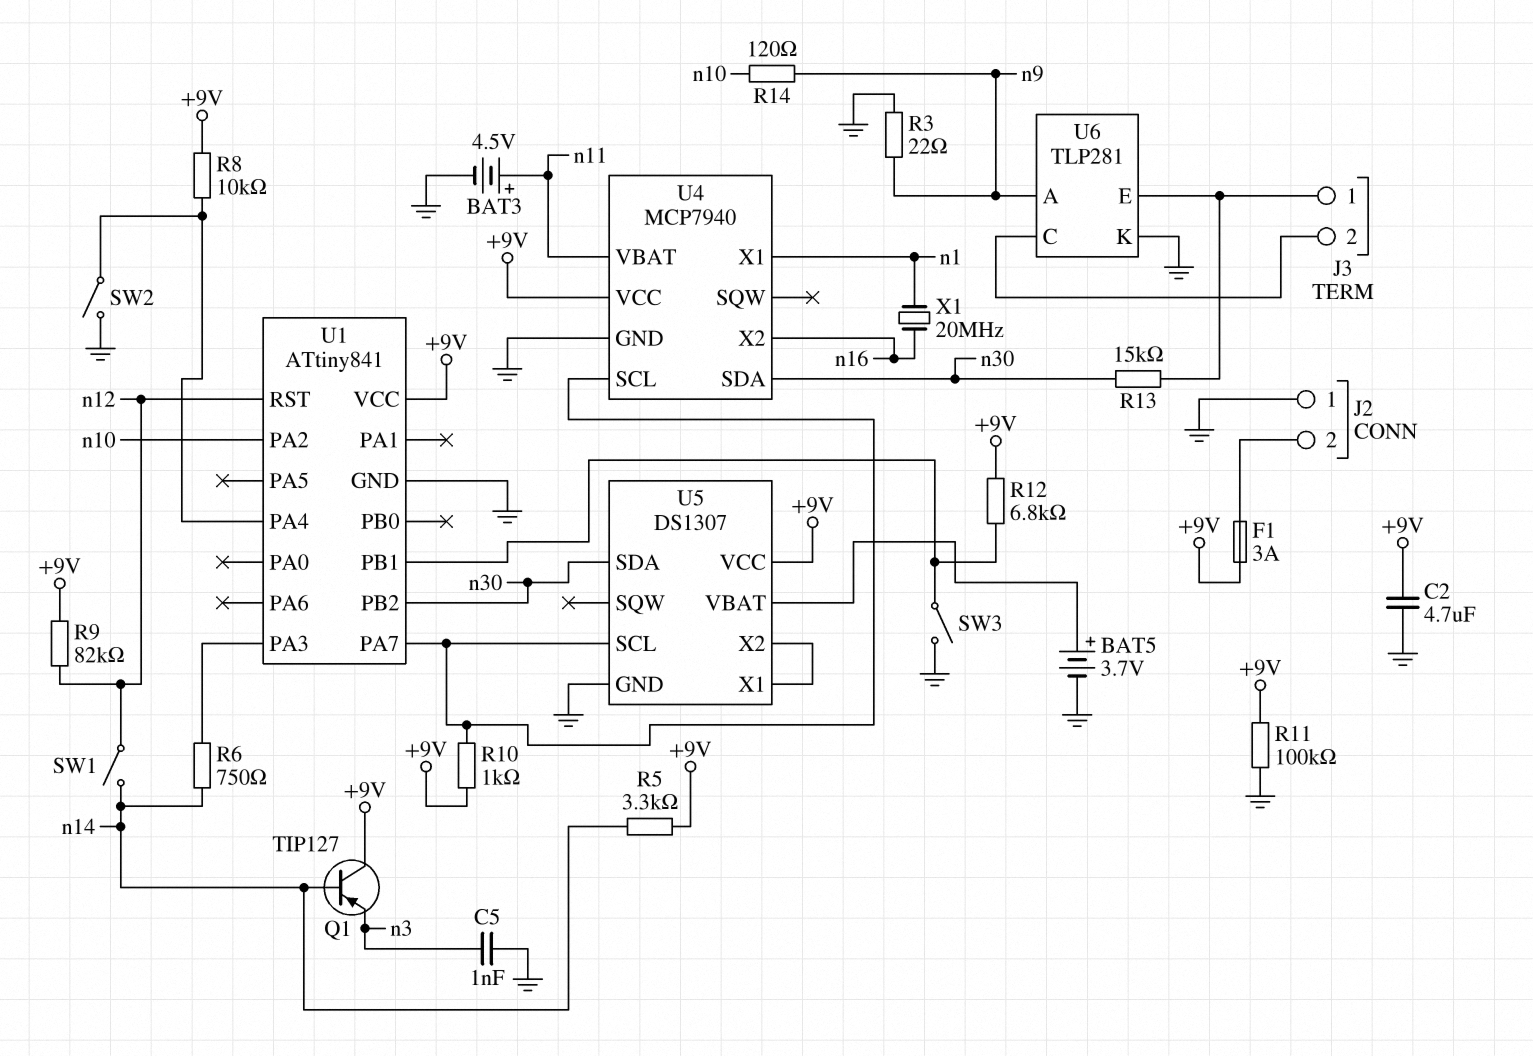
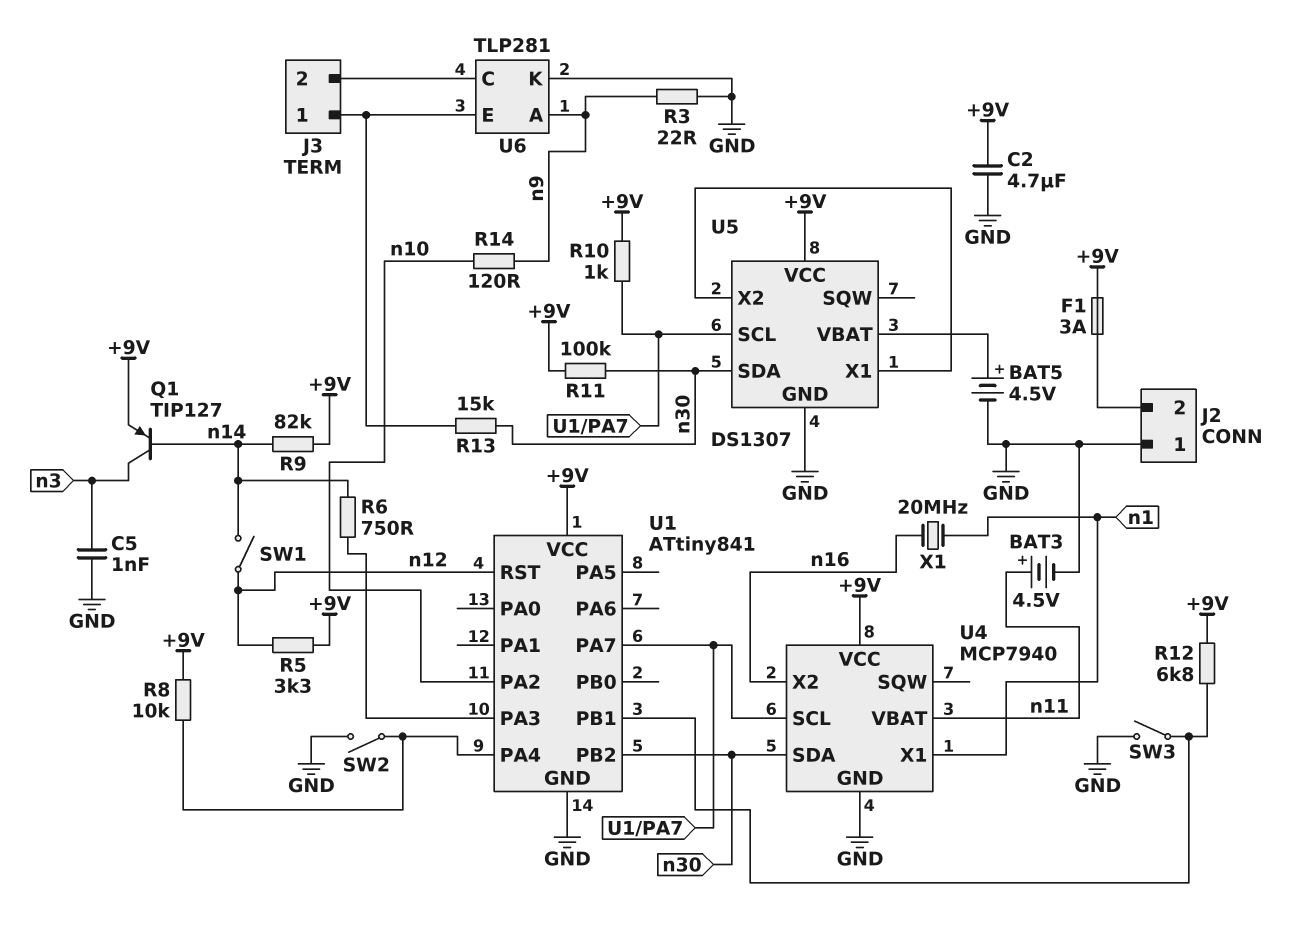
BAT5: 3.7V (plus U5/VBAT, minus GND) -> 4.5V (plus U5/VBAT, minus GND)
Q1: PNP TIP127 (B n14, C +9V, E n3) -> PNP TIP127 (B n14, C n3, E +9V)
R5: 3.3k (+9V, n14) -> 3.3k (+9V, n12)
R9: 82k (+9V, n12) -> 82k (+9V, n14)
R11: 100k (+9V, GND) -> 100k (+9V, n30)

